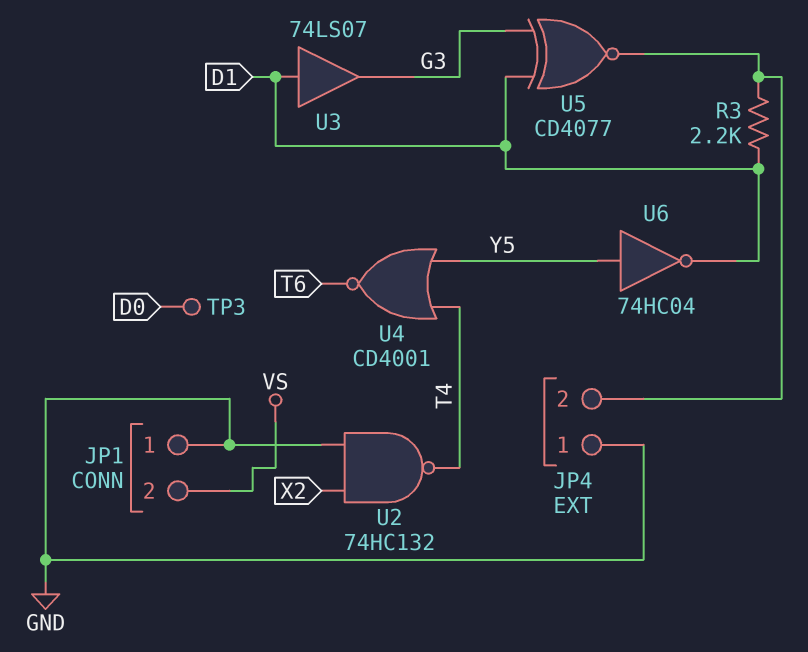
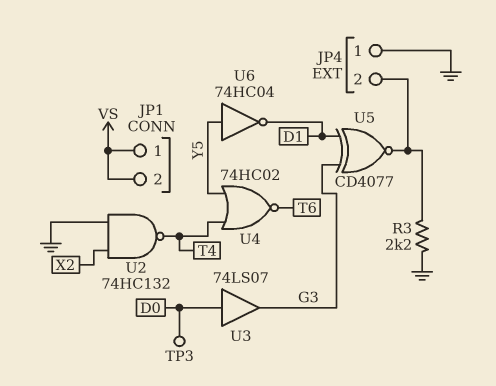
JP1 pin 1: GND -> VS
R3: 2.2k (D1, JP4/2) -> 2.2k (GND, JP4/2)
U3: buffer 74LS07 (in D1, out G3) -> buffer 74LS07 (in D0, out G3)
U4: NOR CD4001 (in T4, in Y5, out T6) -> NOR 74HC02 (in T4, in Y5, out T6)

